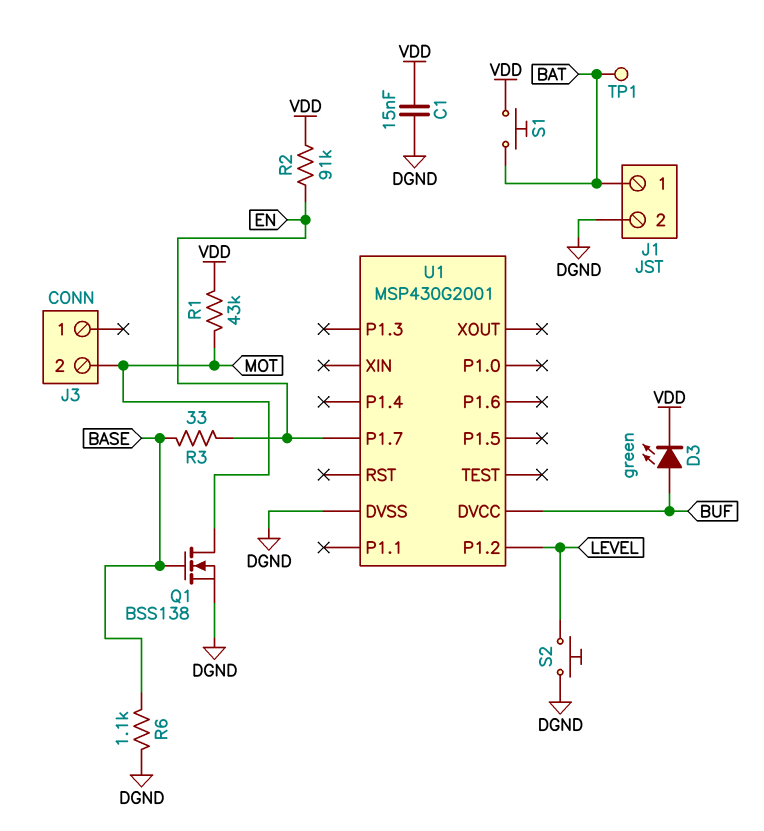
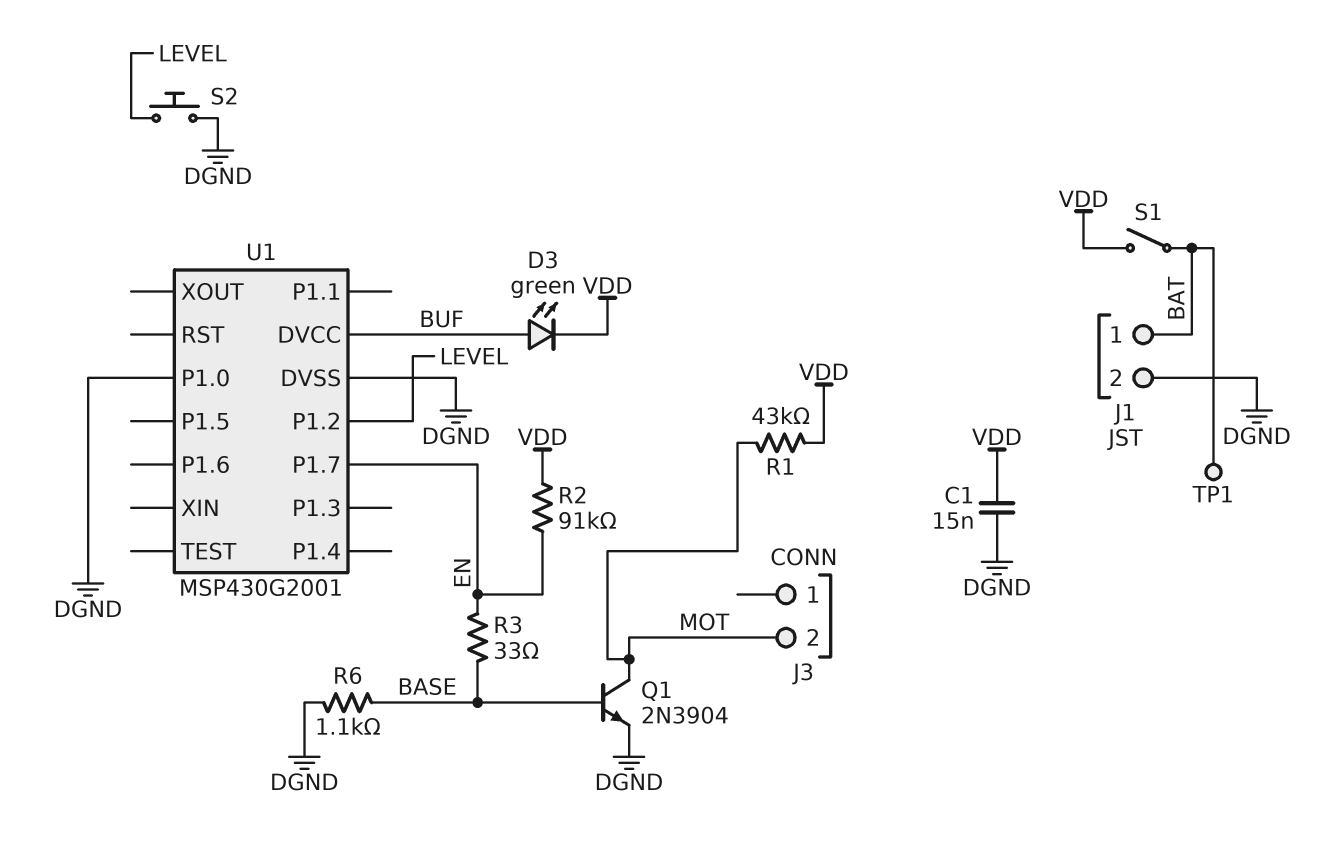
Q1: NMOS BSS138 (G BASE, D MOT, S DGND) -> NPN 2N3904 (B BASE, C MOT, E DGND)
S1: button (BAT, VDD) -> switch (BAT, VDD)
U1 pin P1.0: none -> DGND

